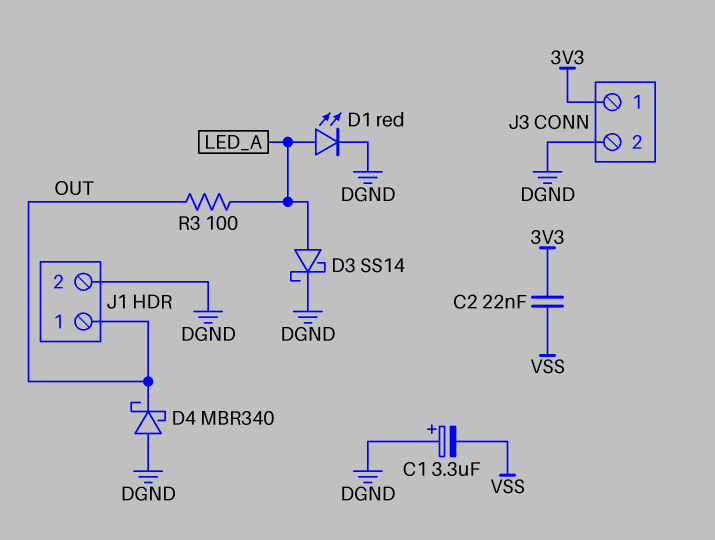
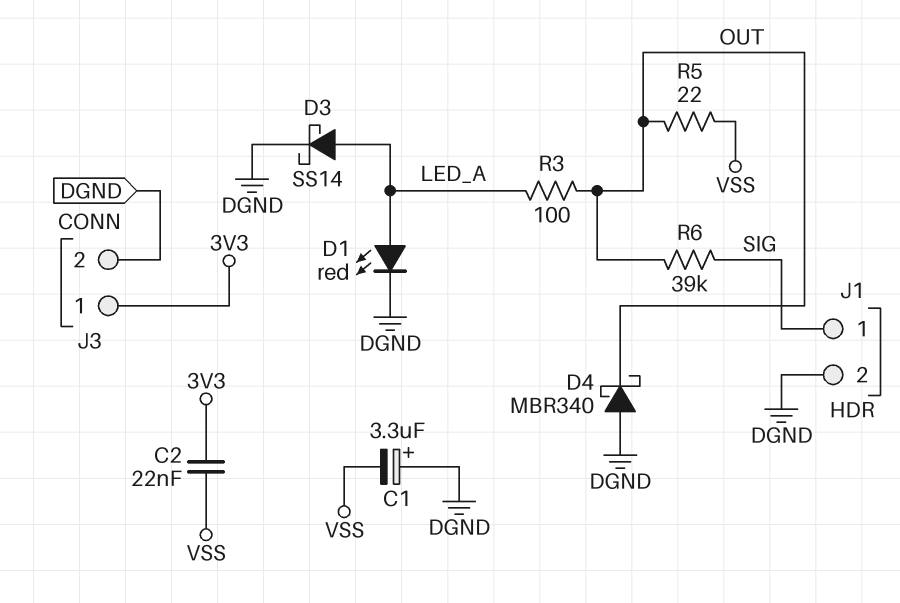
J1 pin 1: OUT -> SIG
R5: none -> 22 (OUT, VSS)
R6: none -> 39k (OUT, SIG)

